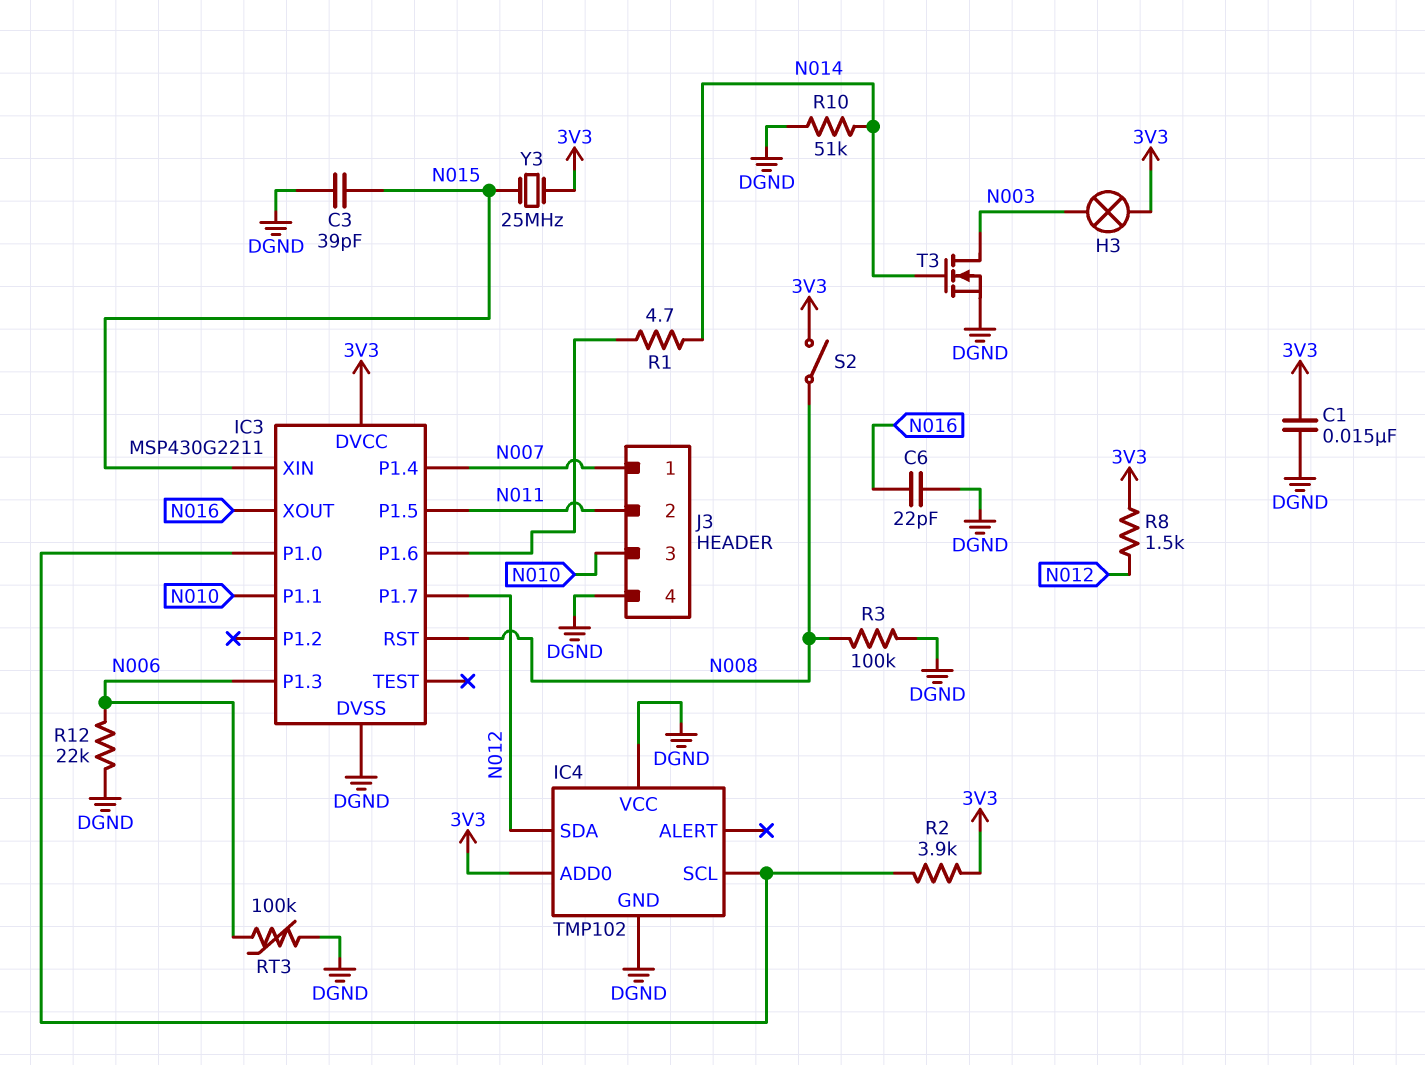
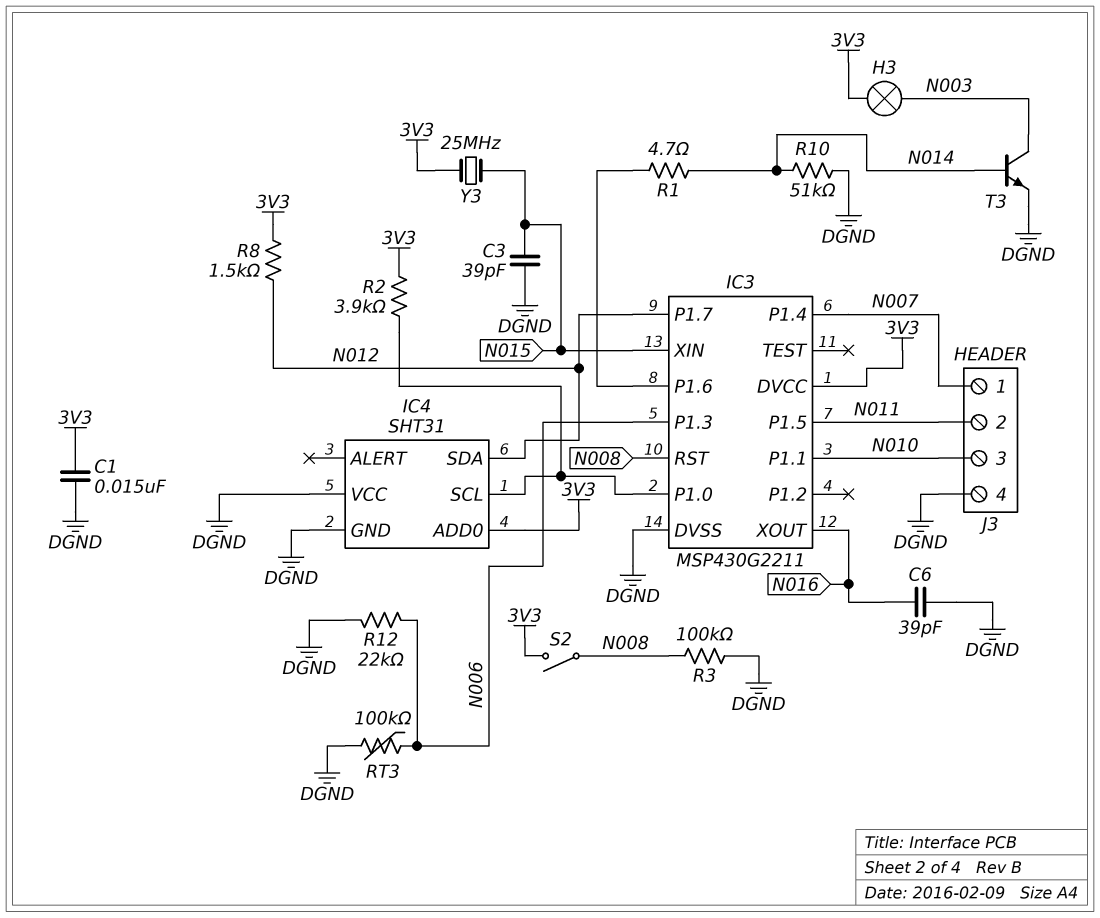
C6: 22pF (DGND, N016) -> 39pF (DGND, N016)
IC4: TMP102 -> SHT31
T3: NMOS (G N014, D N003, S DGND) -> NPN (B N014, C N003, E DGND)

